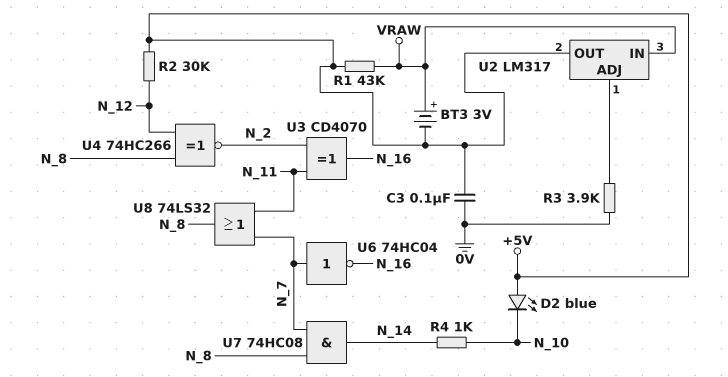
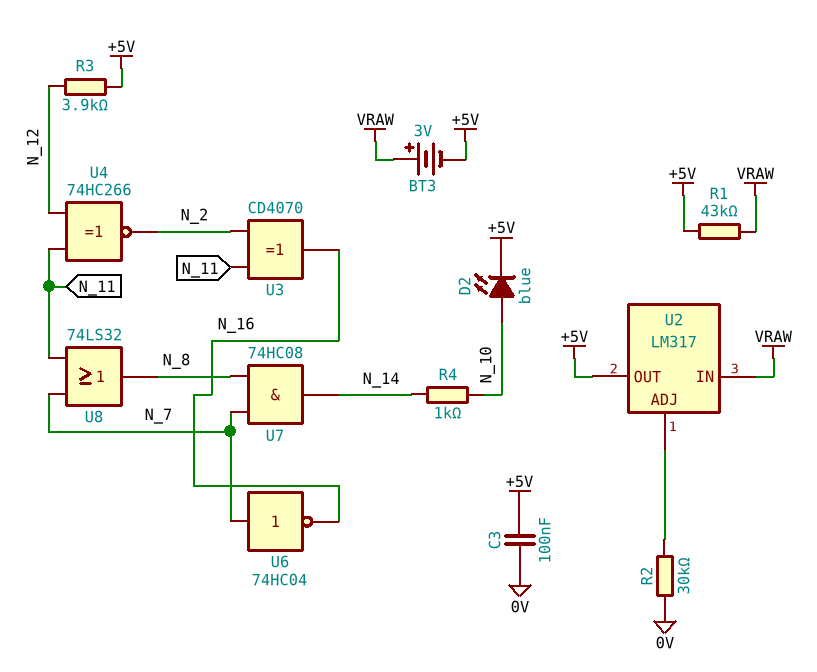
D2: LED blue (A +5V, K N_10) -> LED blue (A N_10, K +5V)
R2: 30k (+5V, N_12) -> 30k (0V, U2/ADJ)
R3: 3.9k (0V, U2/ADJ) -> 3.9k (+5V, N_12)
U4: XNOR 74HC266 (in N_8, in N_12, out N_2) -> XNOR 74HC266 (in N_11, in N_12, out N_2)

